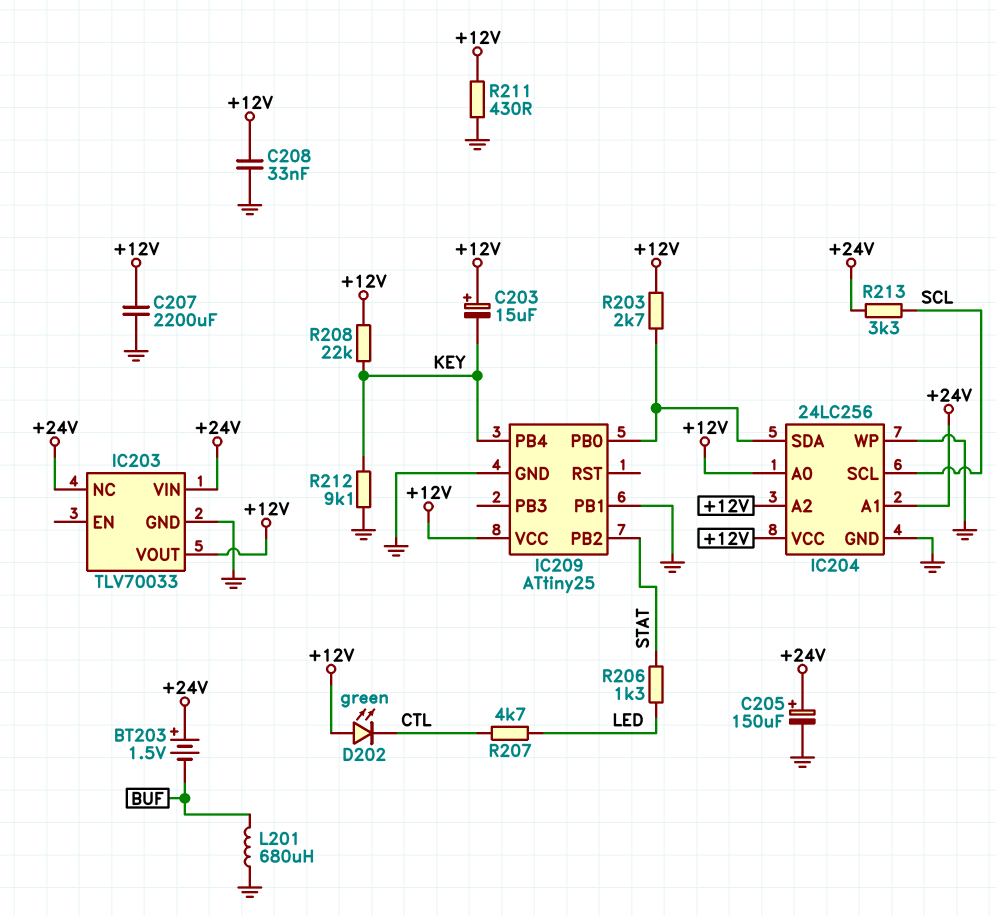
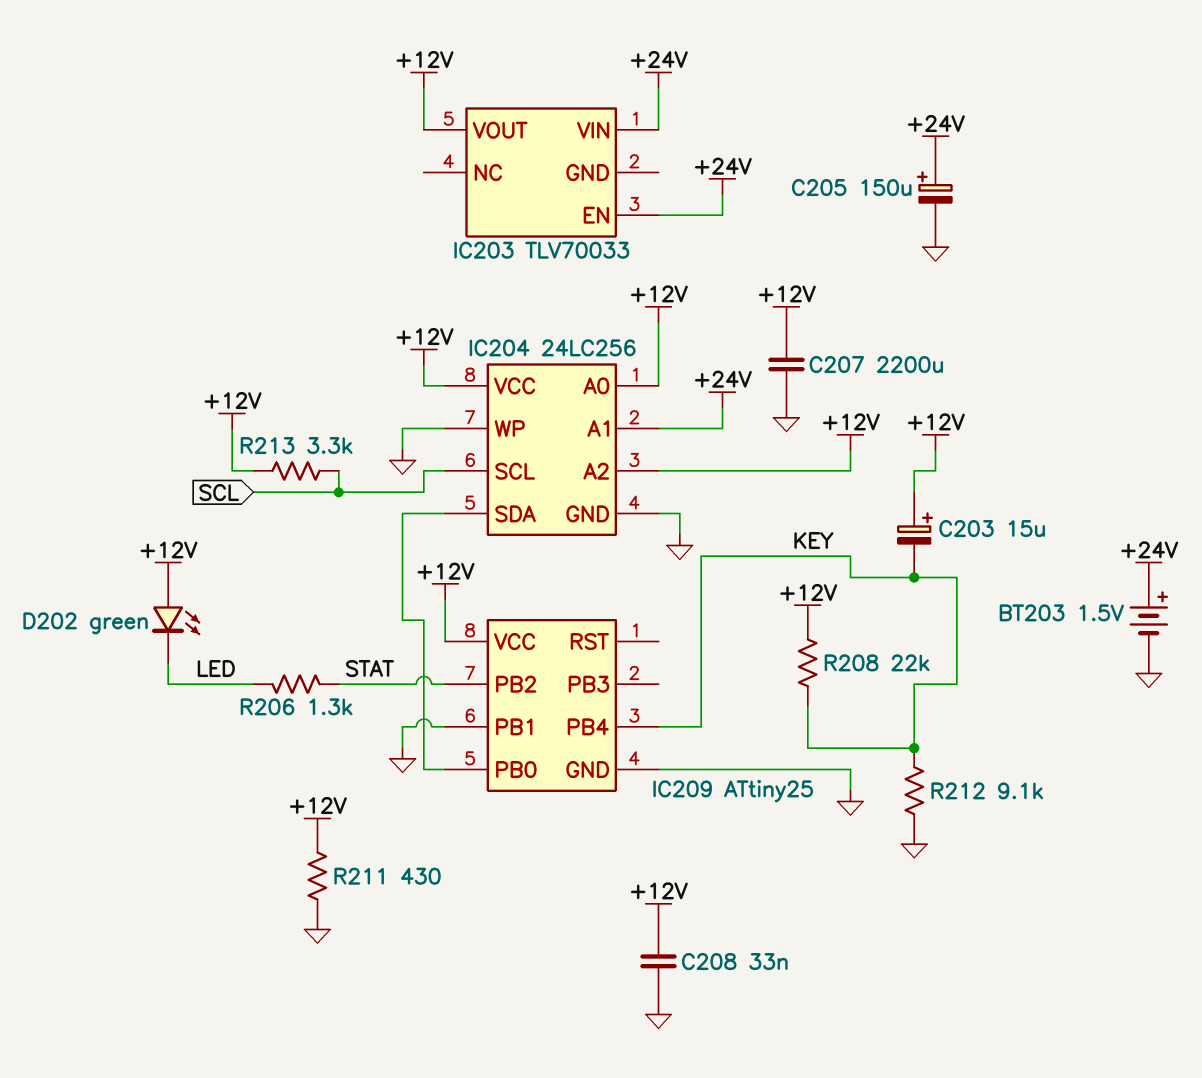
BT203: 1.5V (plus +24V, minus BUF) -> 1.5V (plus +24V, minus GND)
D202: LED green (A +12V, K CTL) -> LED green (A +12V, K LED)
IC203 pin EN: none -> +24V
IC203 pin GND: GND -> none
IC203 pin NC: +24V -> none
L201: 680uH (BUF, GND) -> none
R203: 2.7k (+12V, IC204/SDA) -> none
R207: 4.7k (CTL, LED) -> none
R213: 3.3k (+24V, SCL) -> 3.3k (+12V, SCL)

